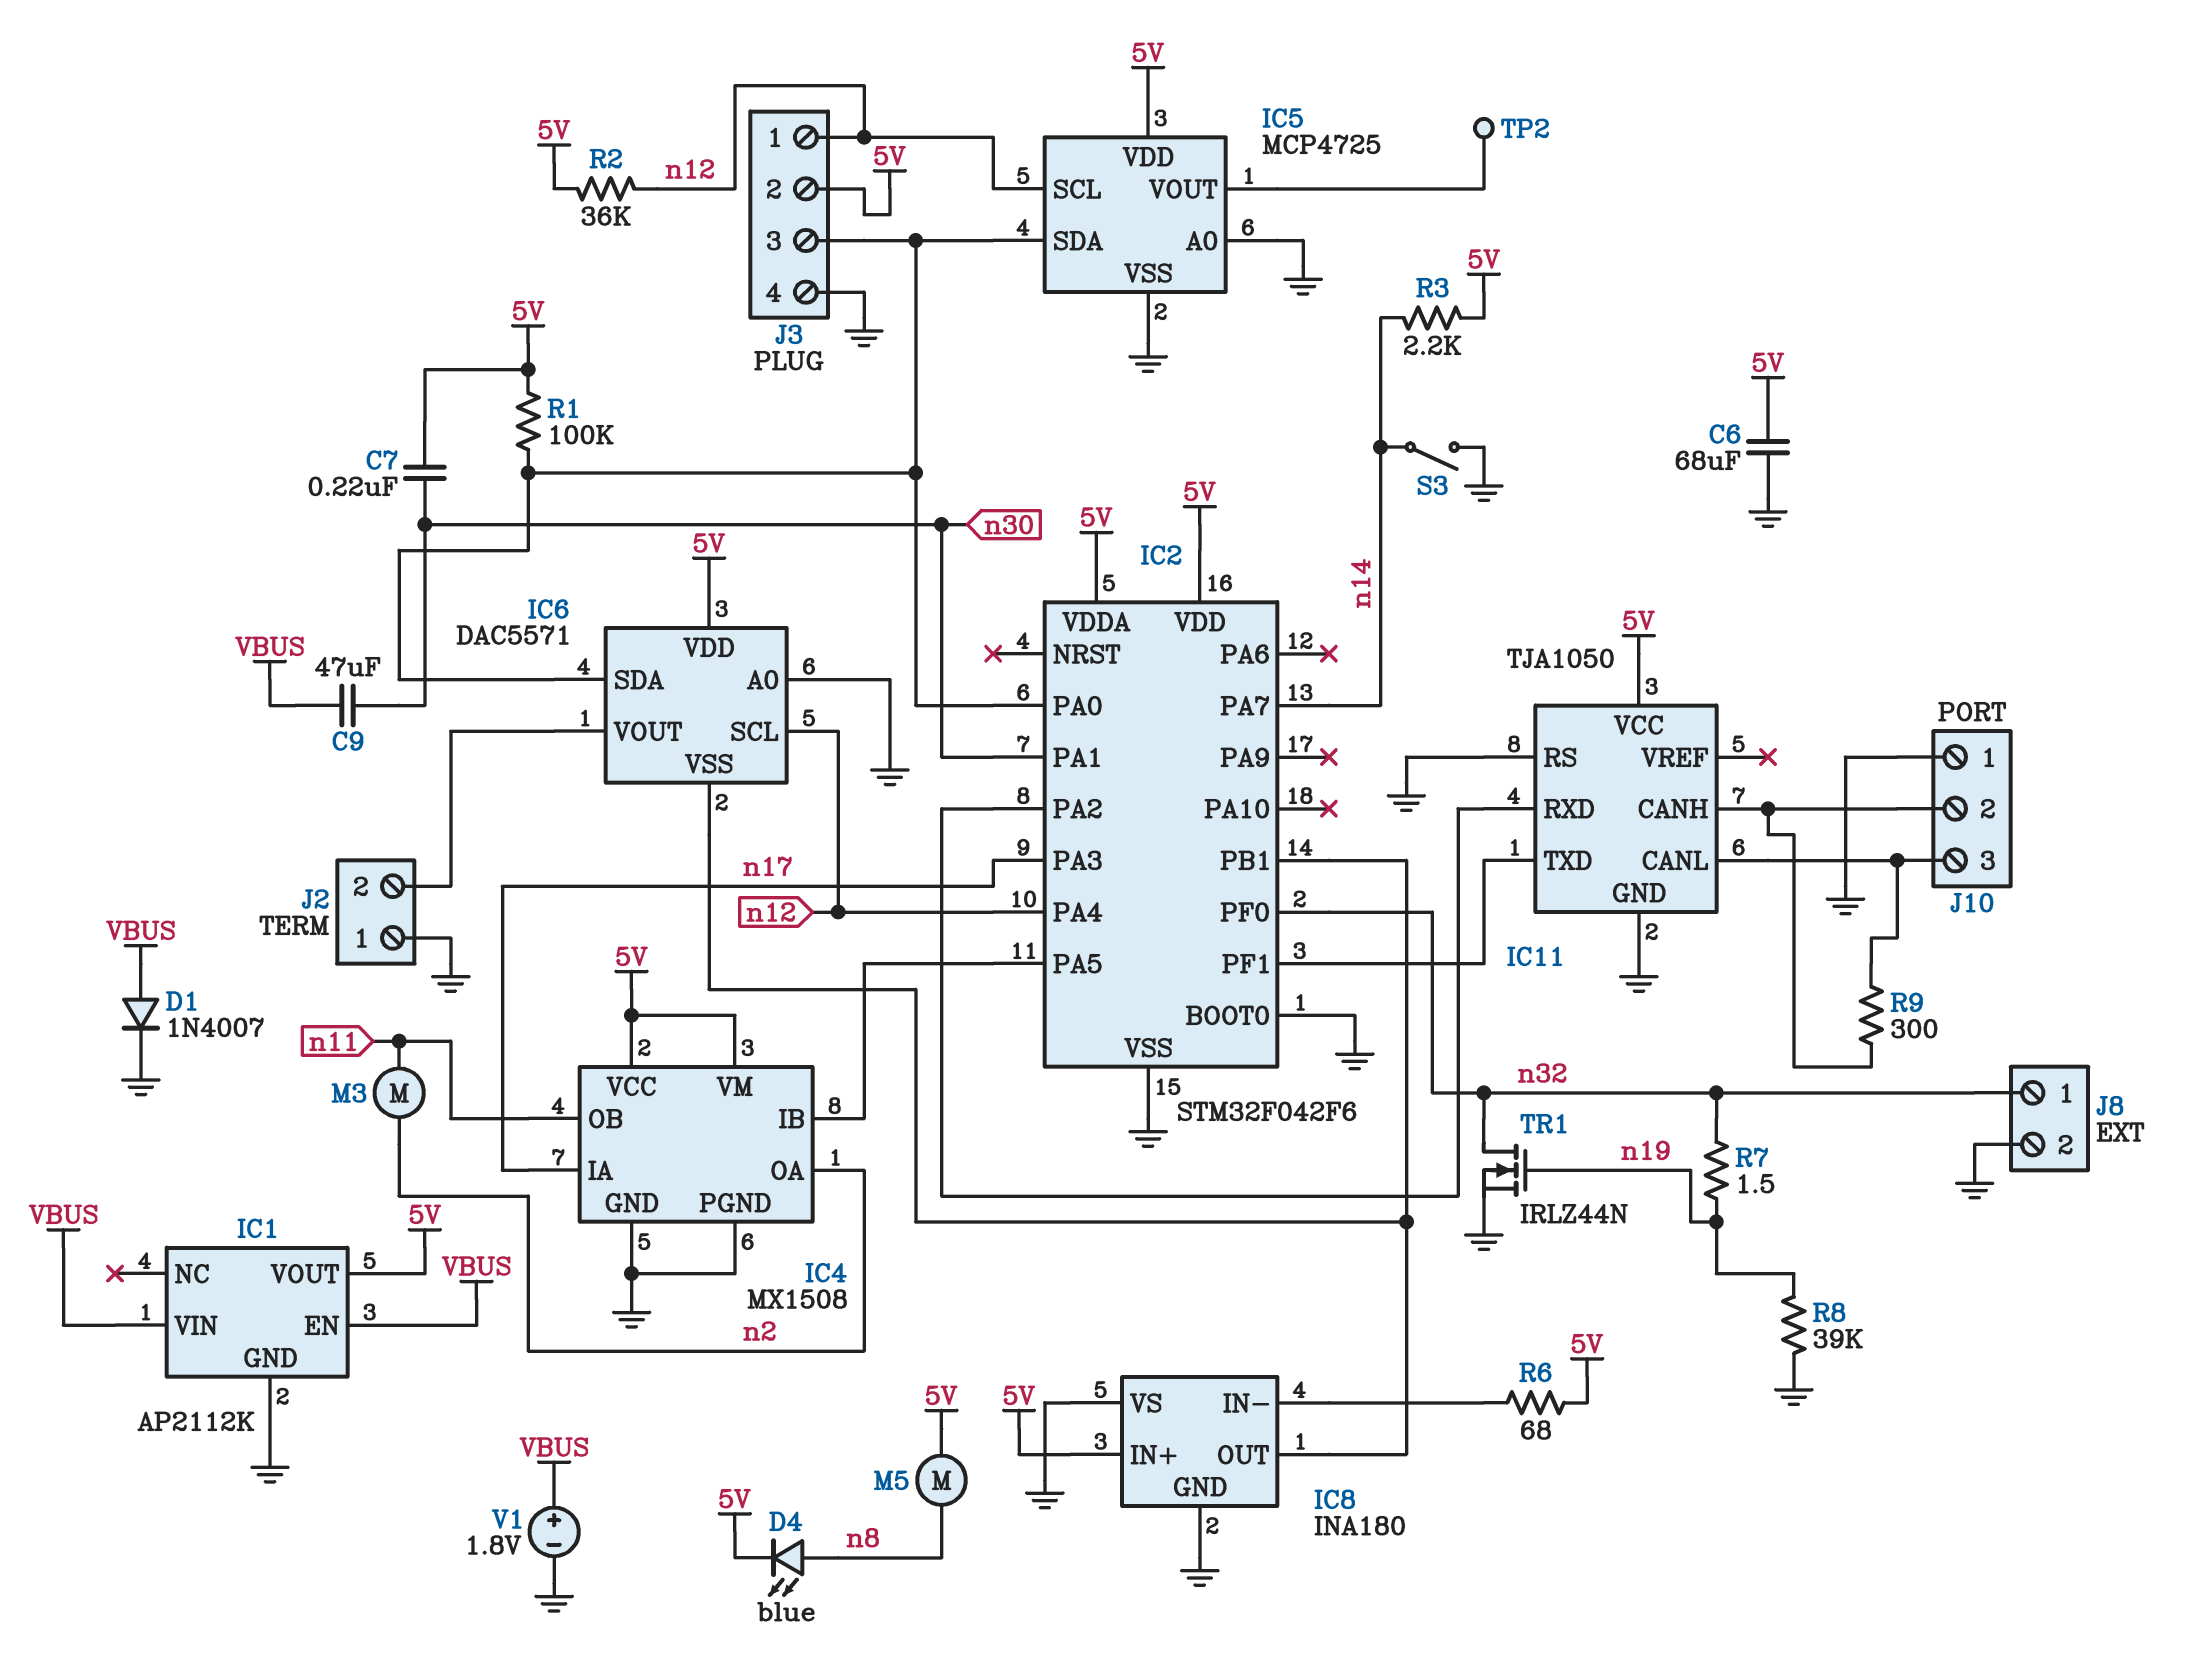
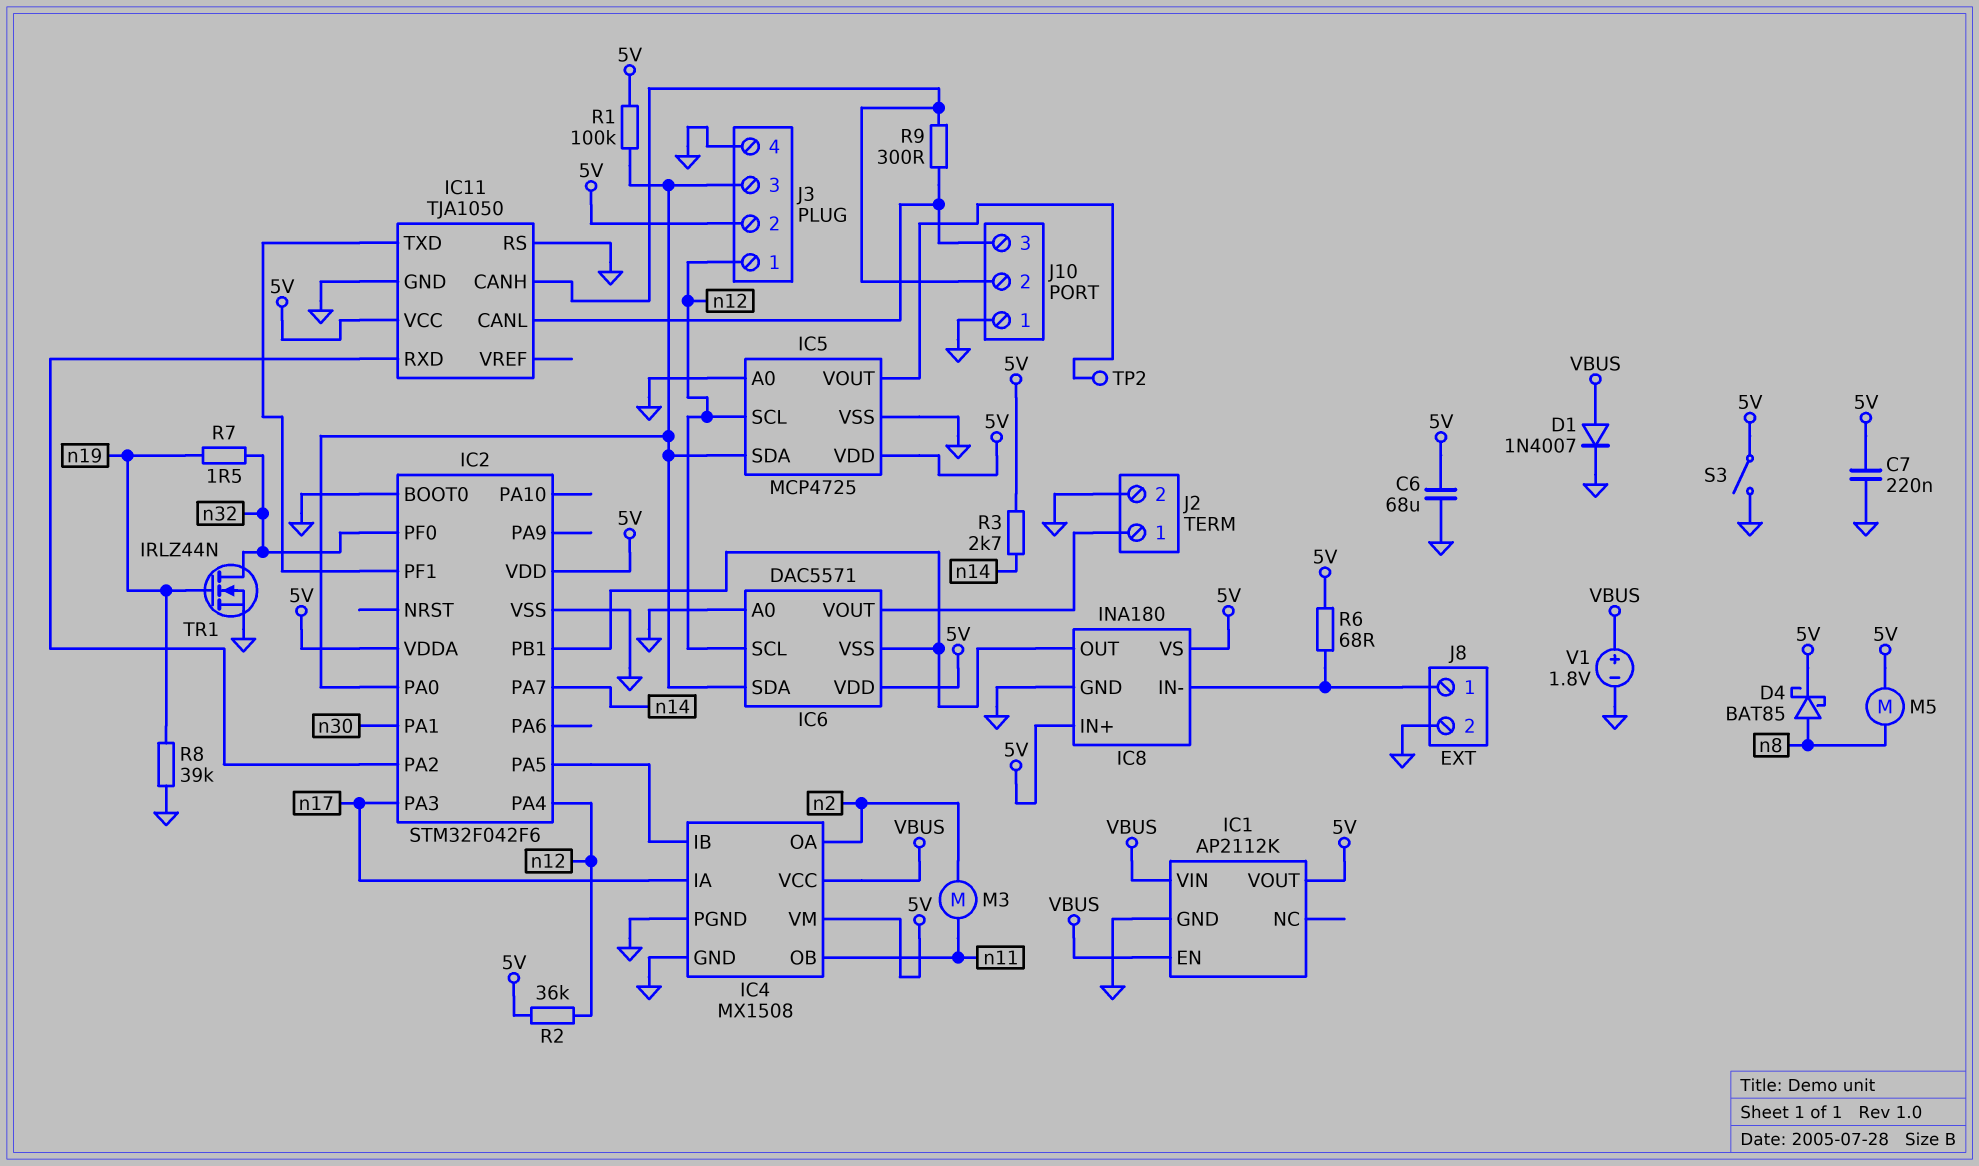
C7: 220nF (5V, n30) -> 220nF (5V, GND)
C9: 47uF (VBUS, n30) -> none
D4: LED blue (A n8, K 5V) -> schottky BAT85 (A n8, K 5V)
IC4 pin VCC: 5V -> VBUS
IC8 pin VS: GND -> 5V
J2 pin 1: GND -> IC6/VOUT
J2 pin 2: IC6/VOUT -> GND
J8 pin 1: n32 -> IC8/IN-
R3: 2.2k (5V, n14) -> 2.7k (5V, n14)
S3: switch (GND, n14) -> switch (5V, GND)

